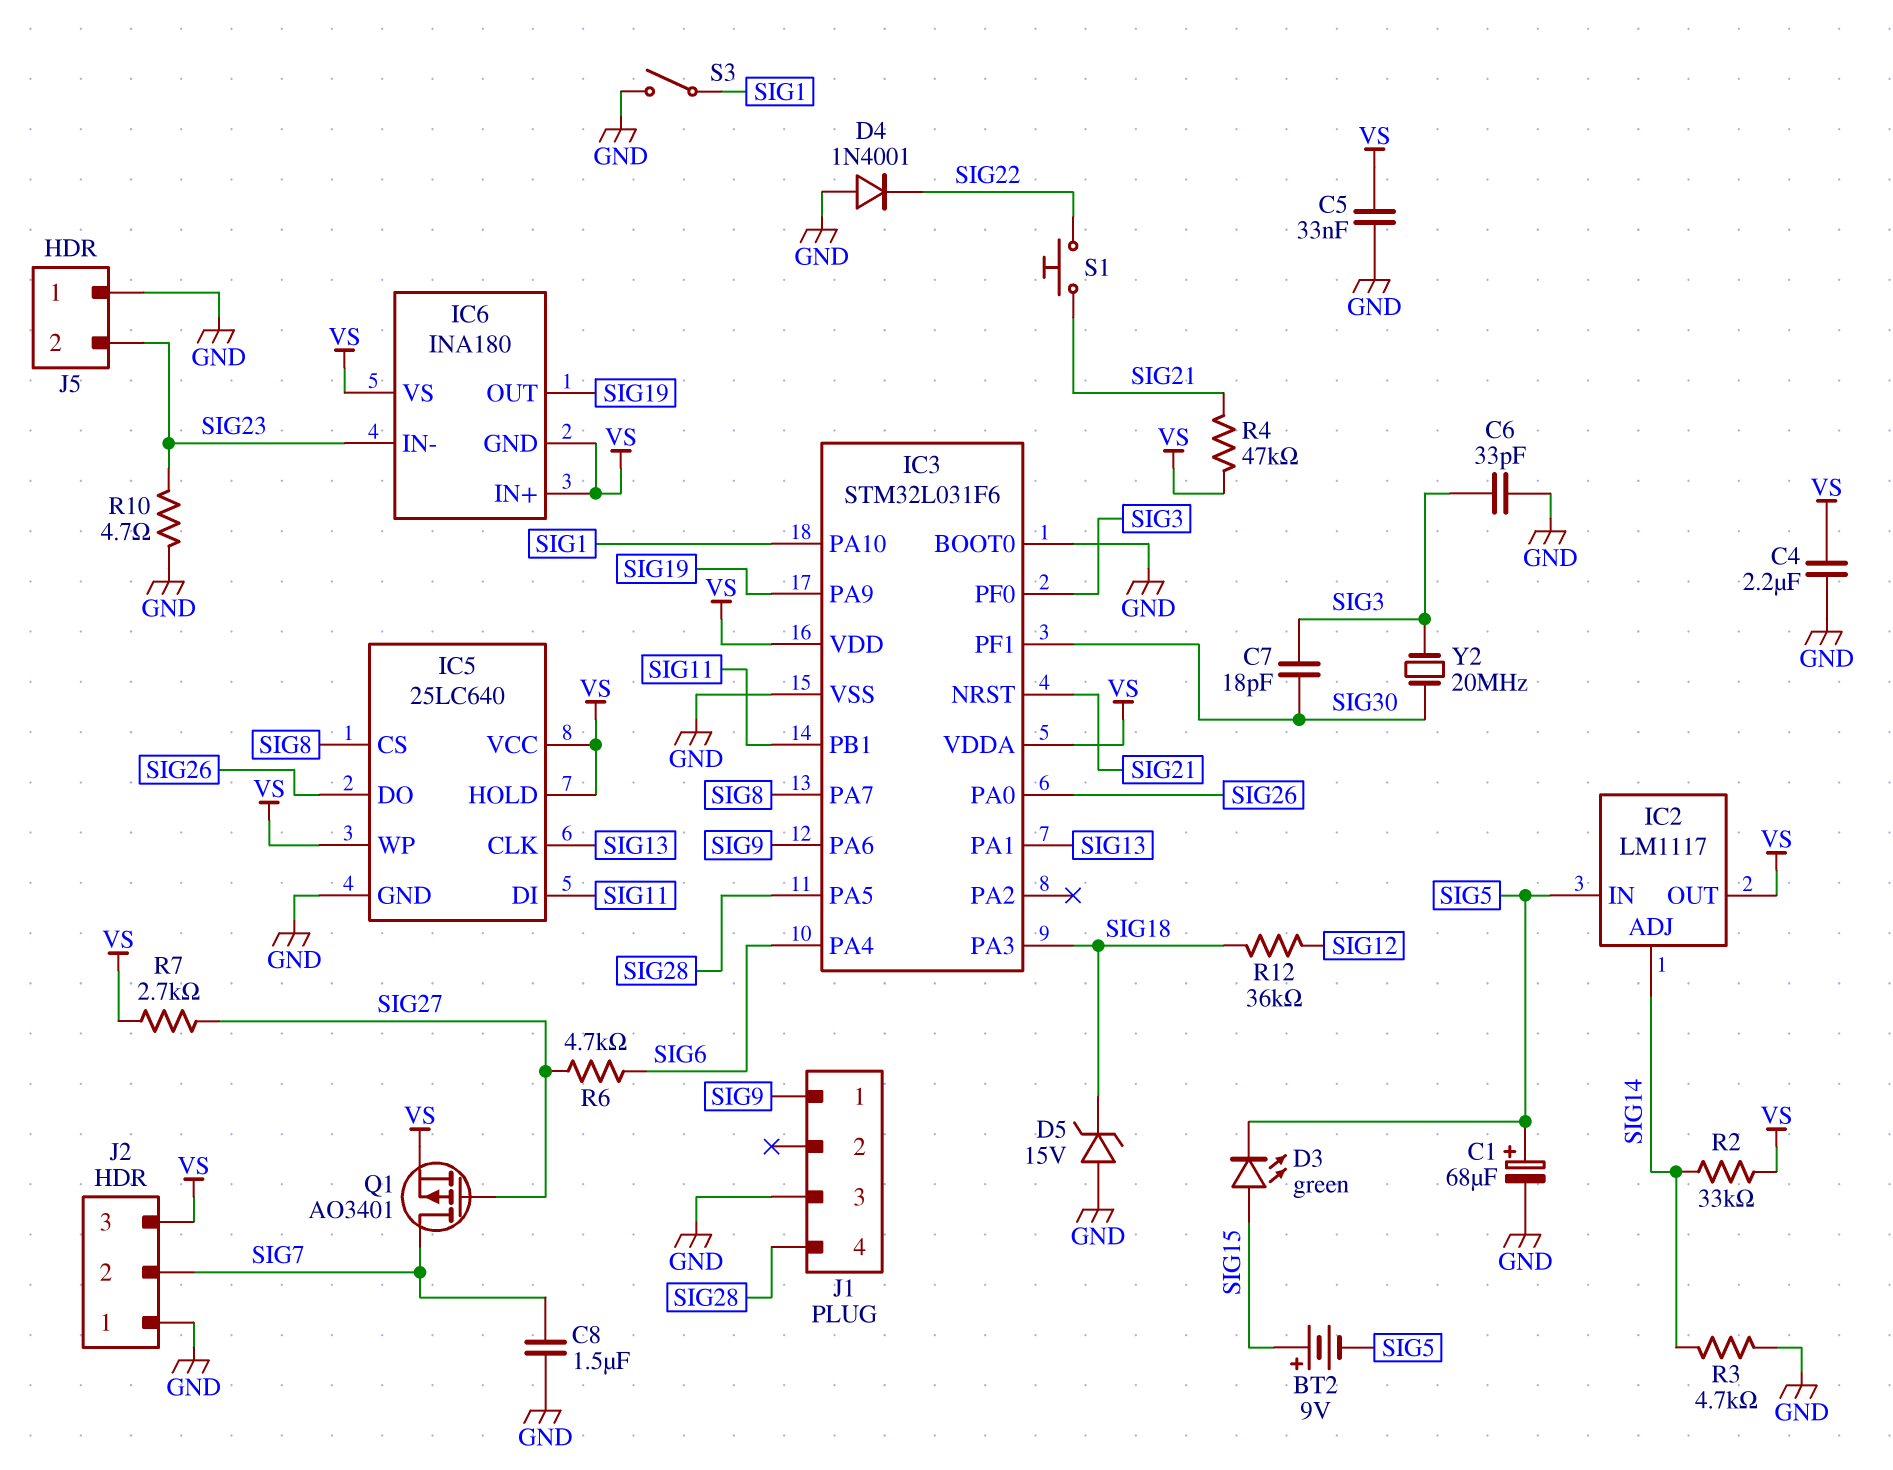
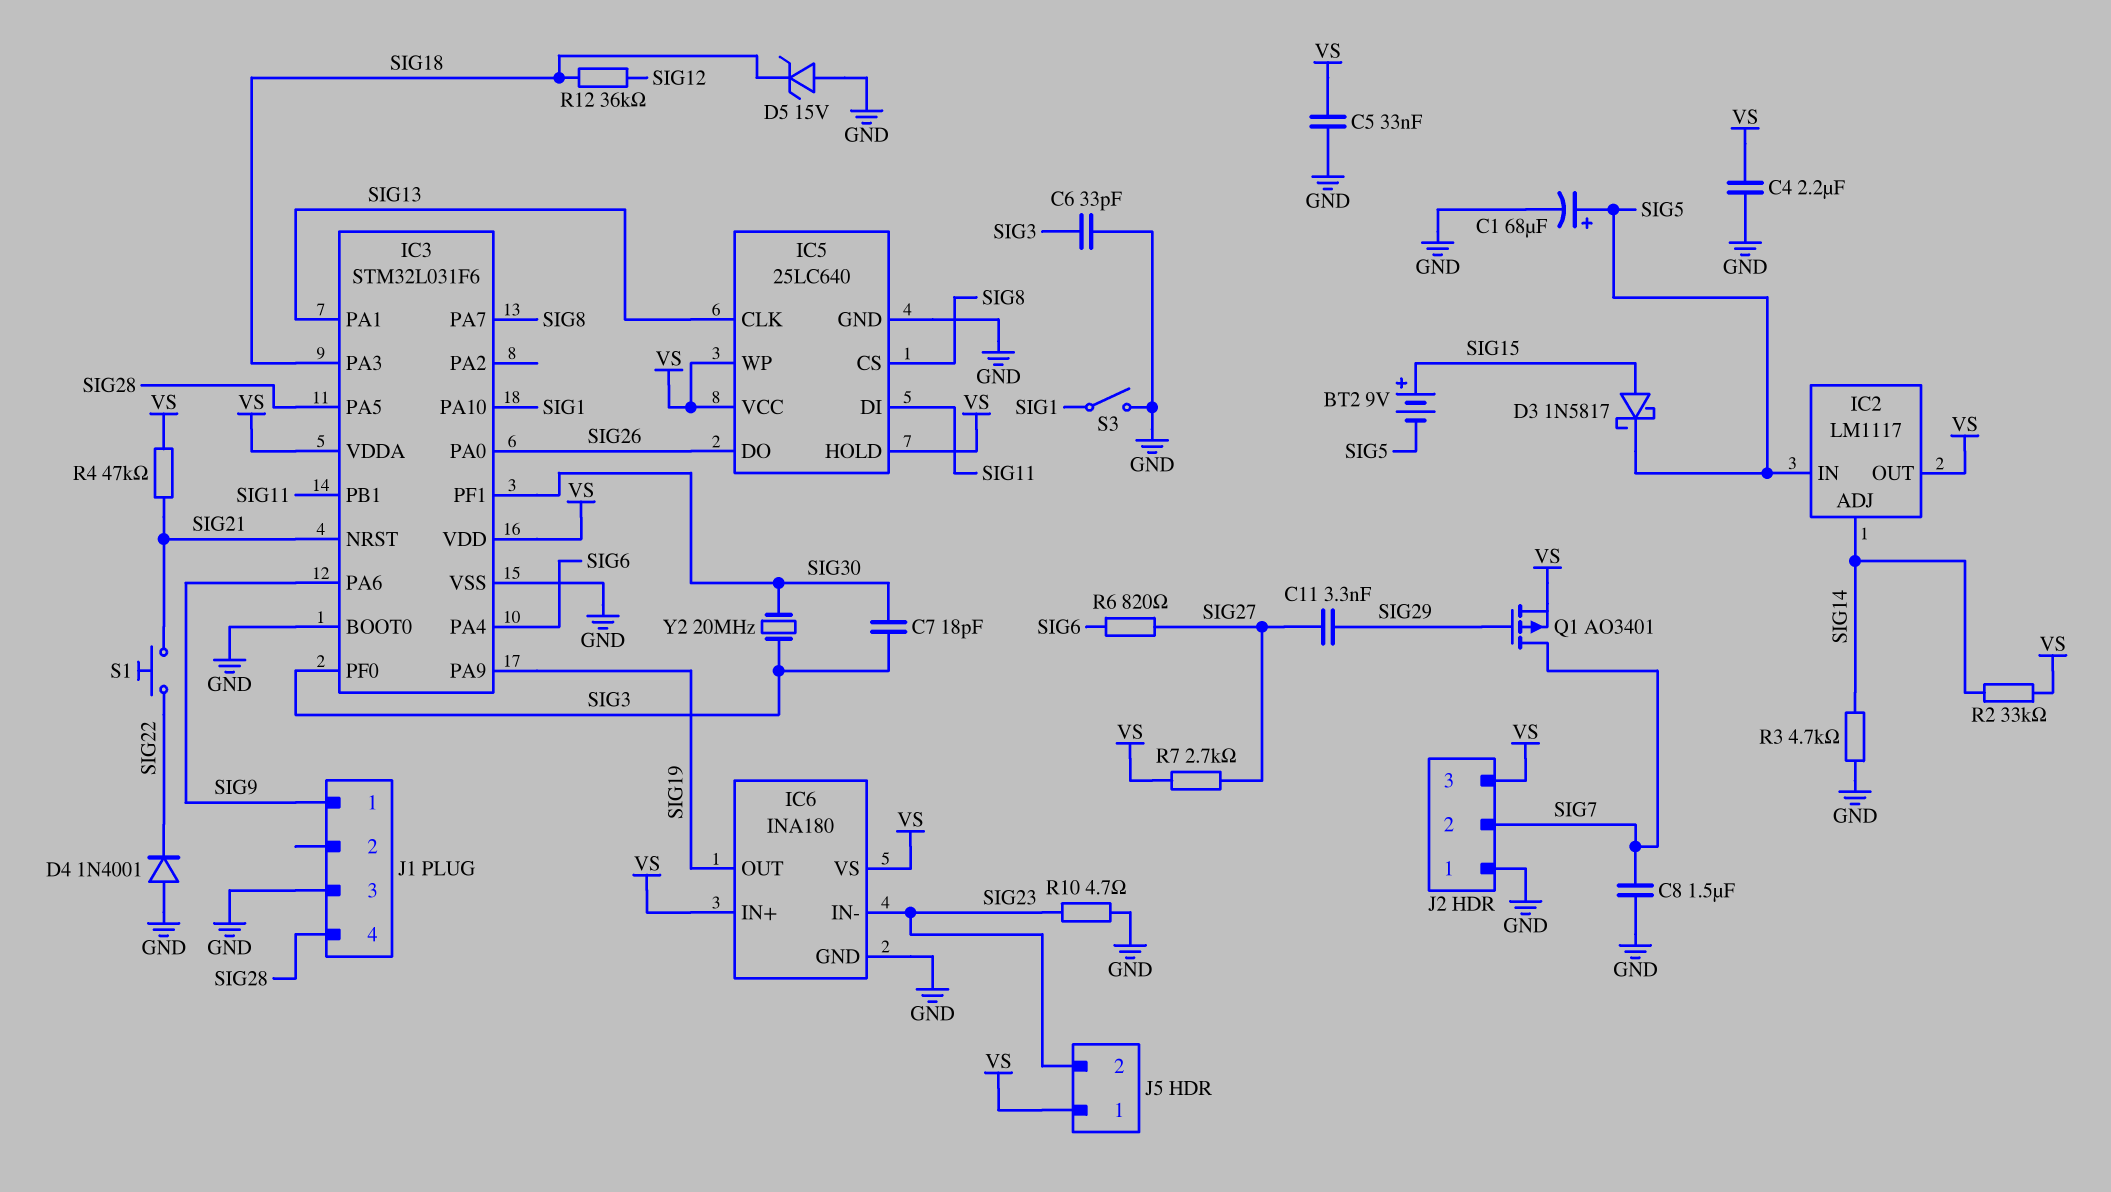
C11: none -> 3.3nF (SIG27, SIG29)
D3: LED green (A SIG15, K SIG5) -> schottky 1N5817 (A SIG15, K SIG5)
IC6 pin GND: VS -> GND
J5 pin 1: GND -> VS
Q1: PMOS AO3401 (G SIG27, D SIG7, S VS) -> PMOS AO3401 (G SIG29, D SIG7, S VS)
R6: 4.7k (SIG6, SIG27) -> 820 (SIG6, SIG27)

